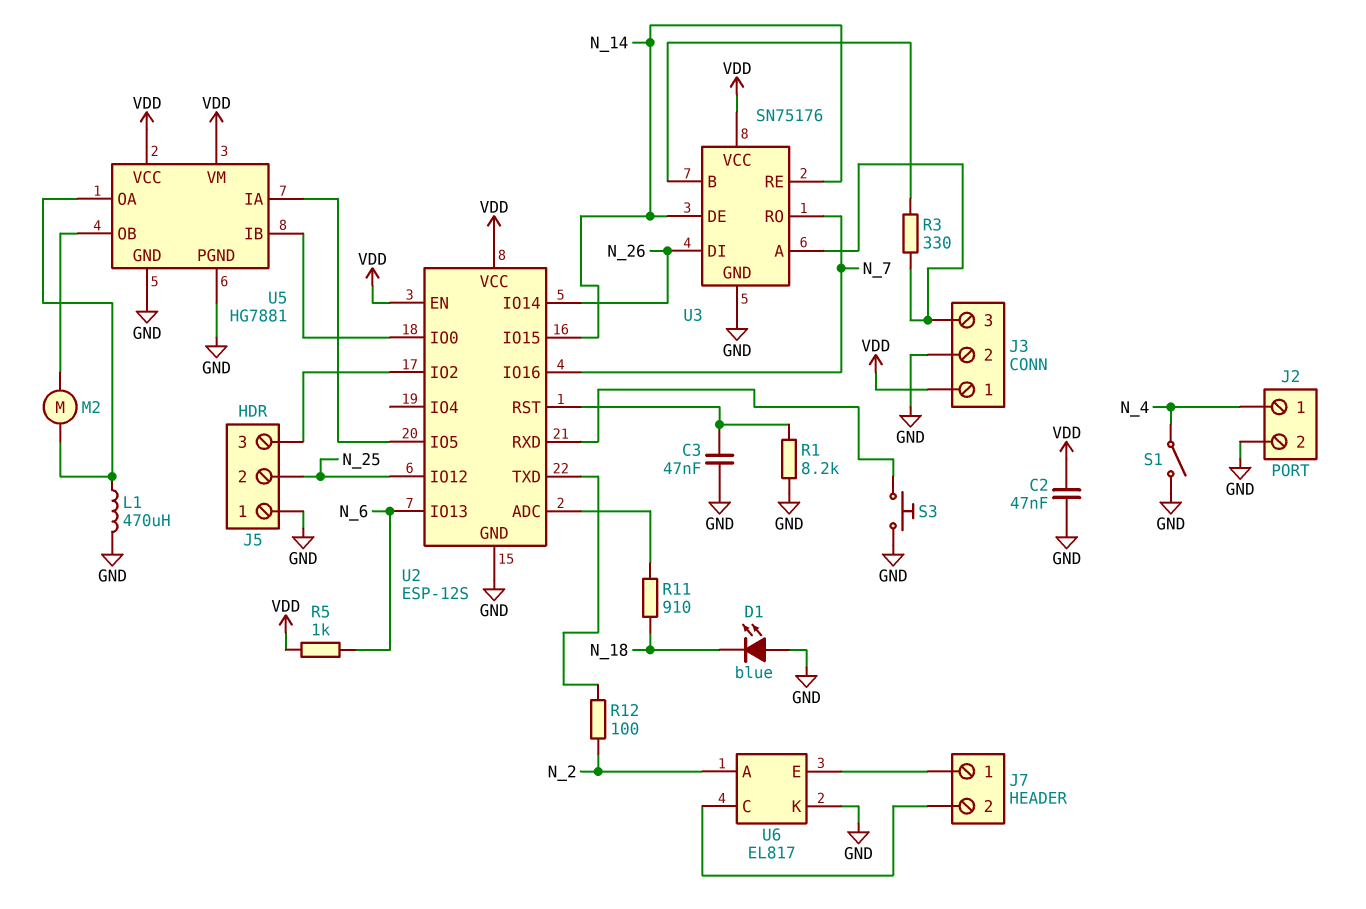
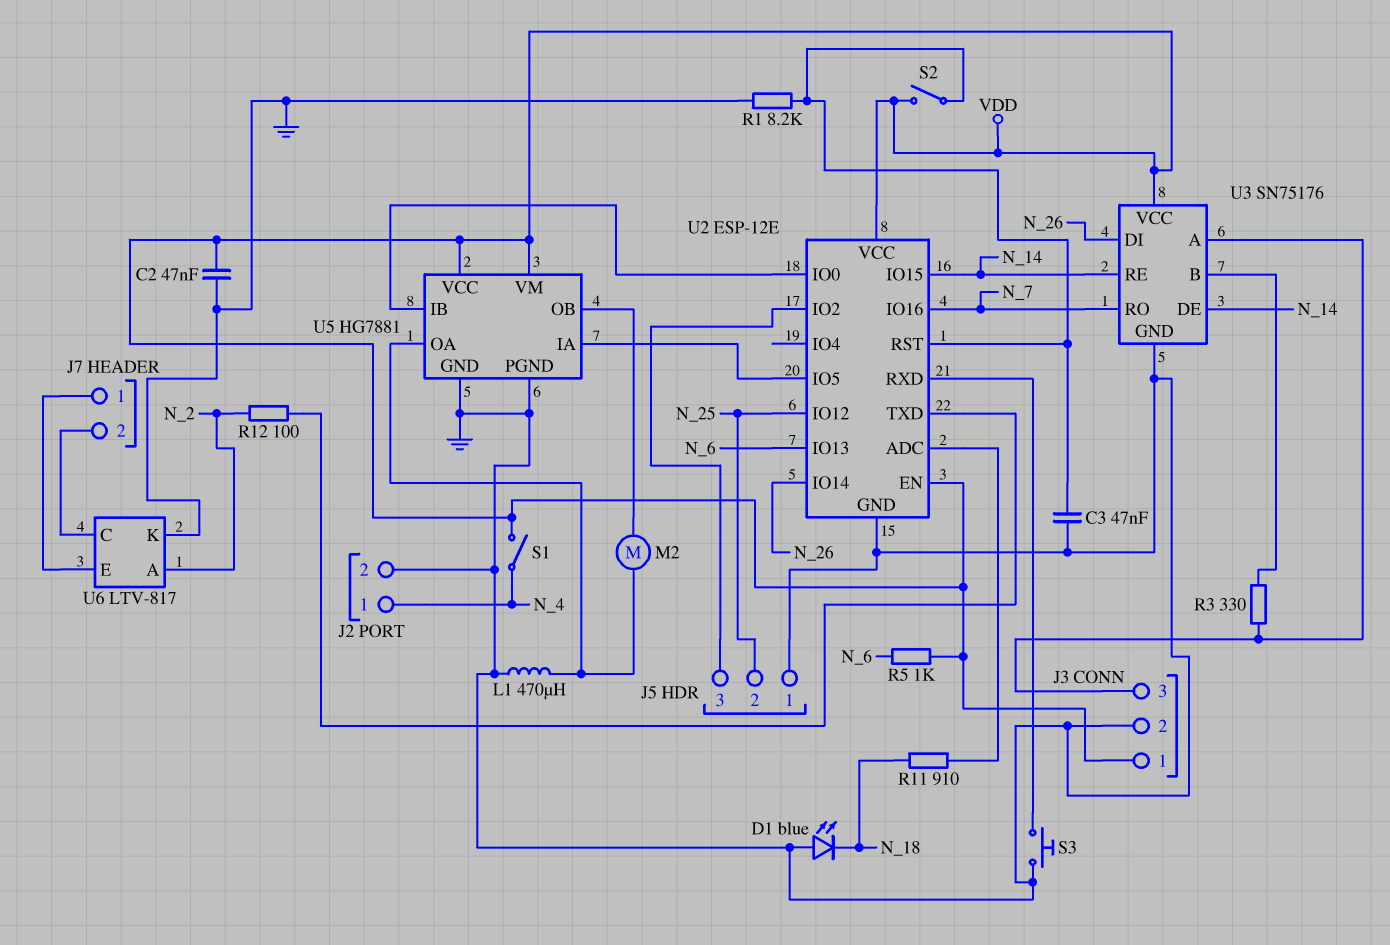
S1: switch (GND, N_4) -> switch (N_4, VDD)
S2: none -> switch (U2/RST, VDD)
U2: ESP-12S -> ESP-12E
U6: EL817 -> LTV-817

